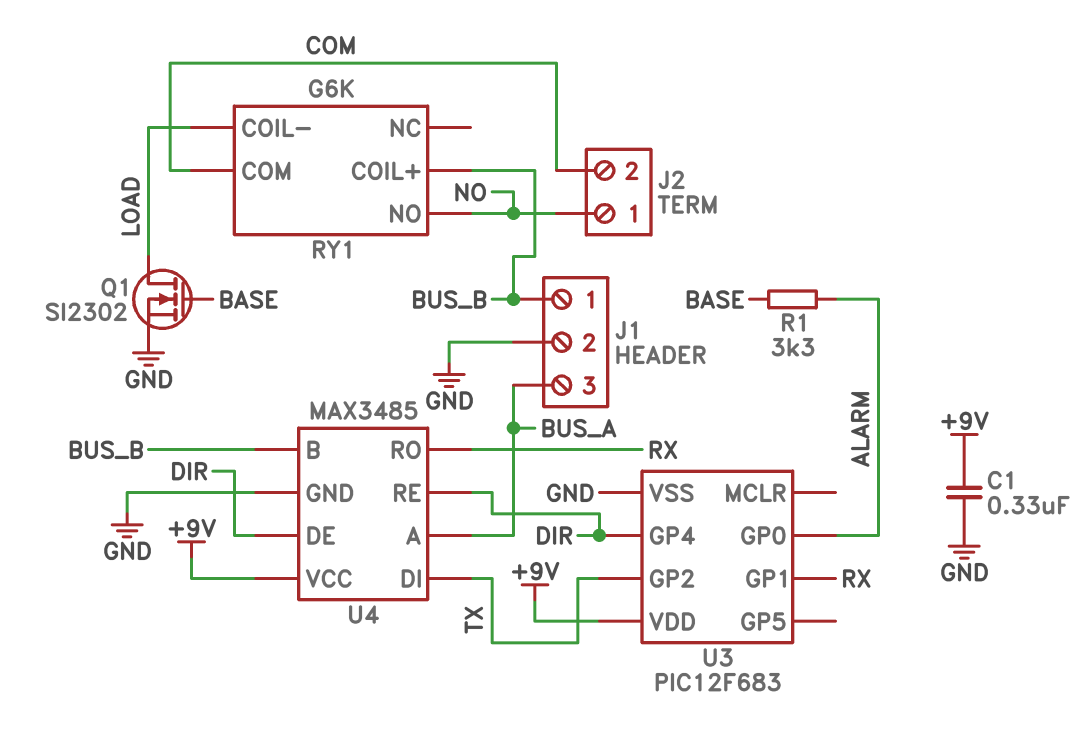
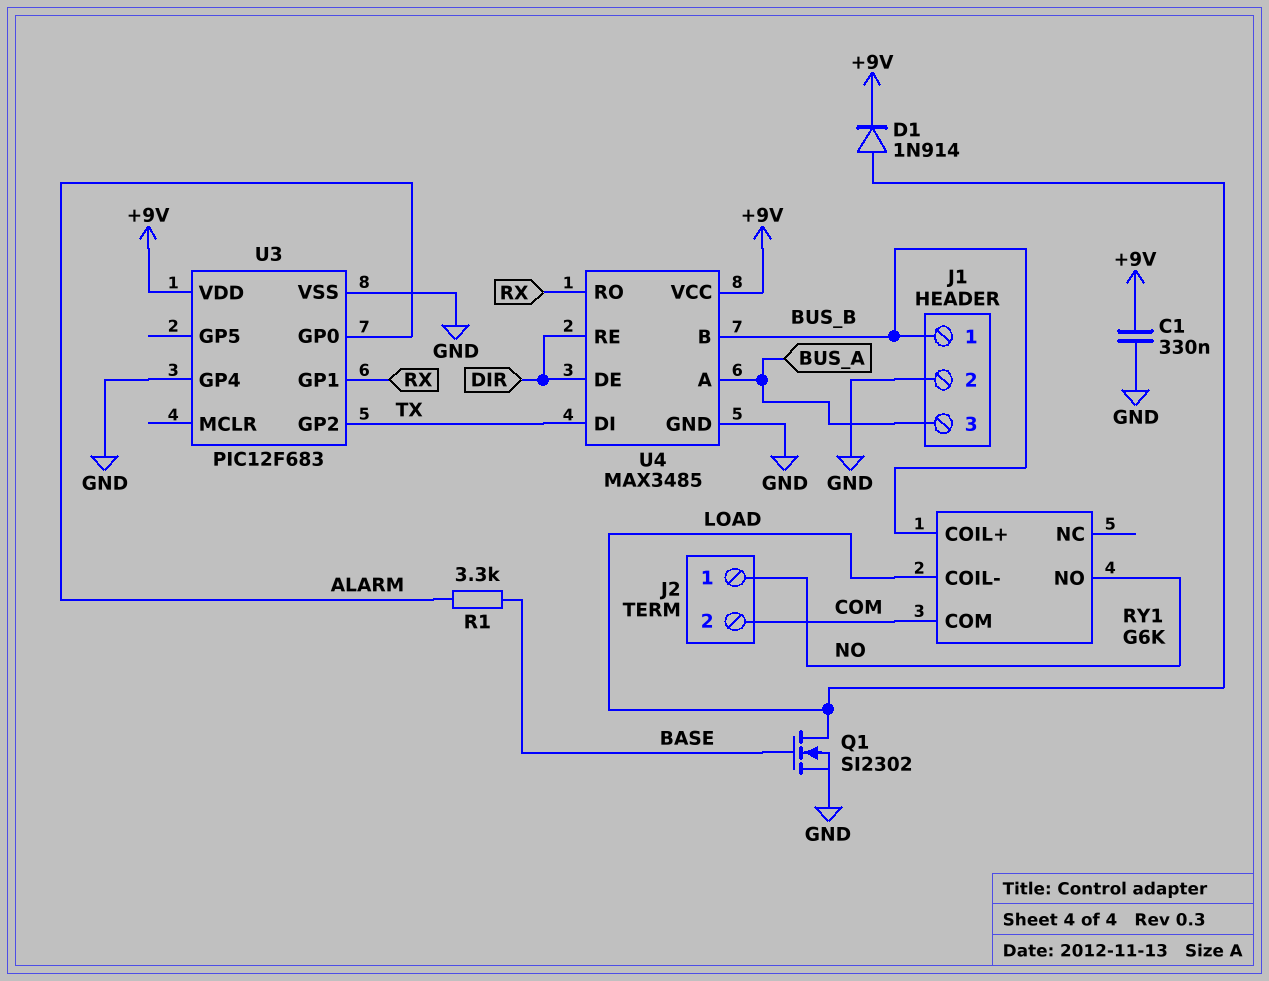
D1: none -> diode 1N914 (A LOAD, K +9V)
U3 pin GP4: DIR -> GND

